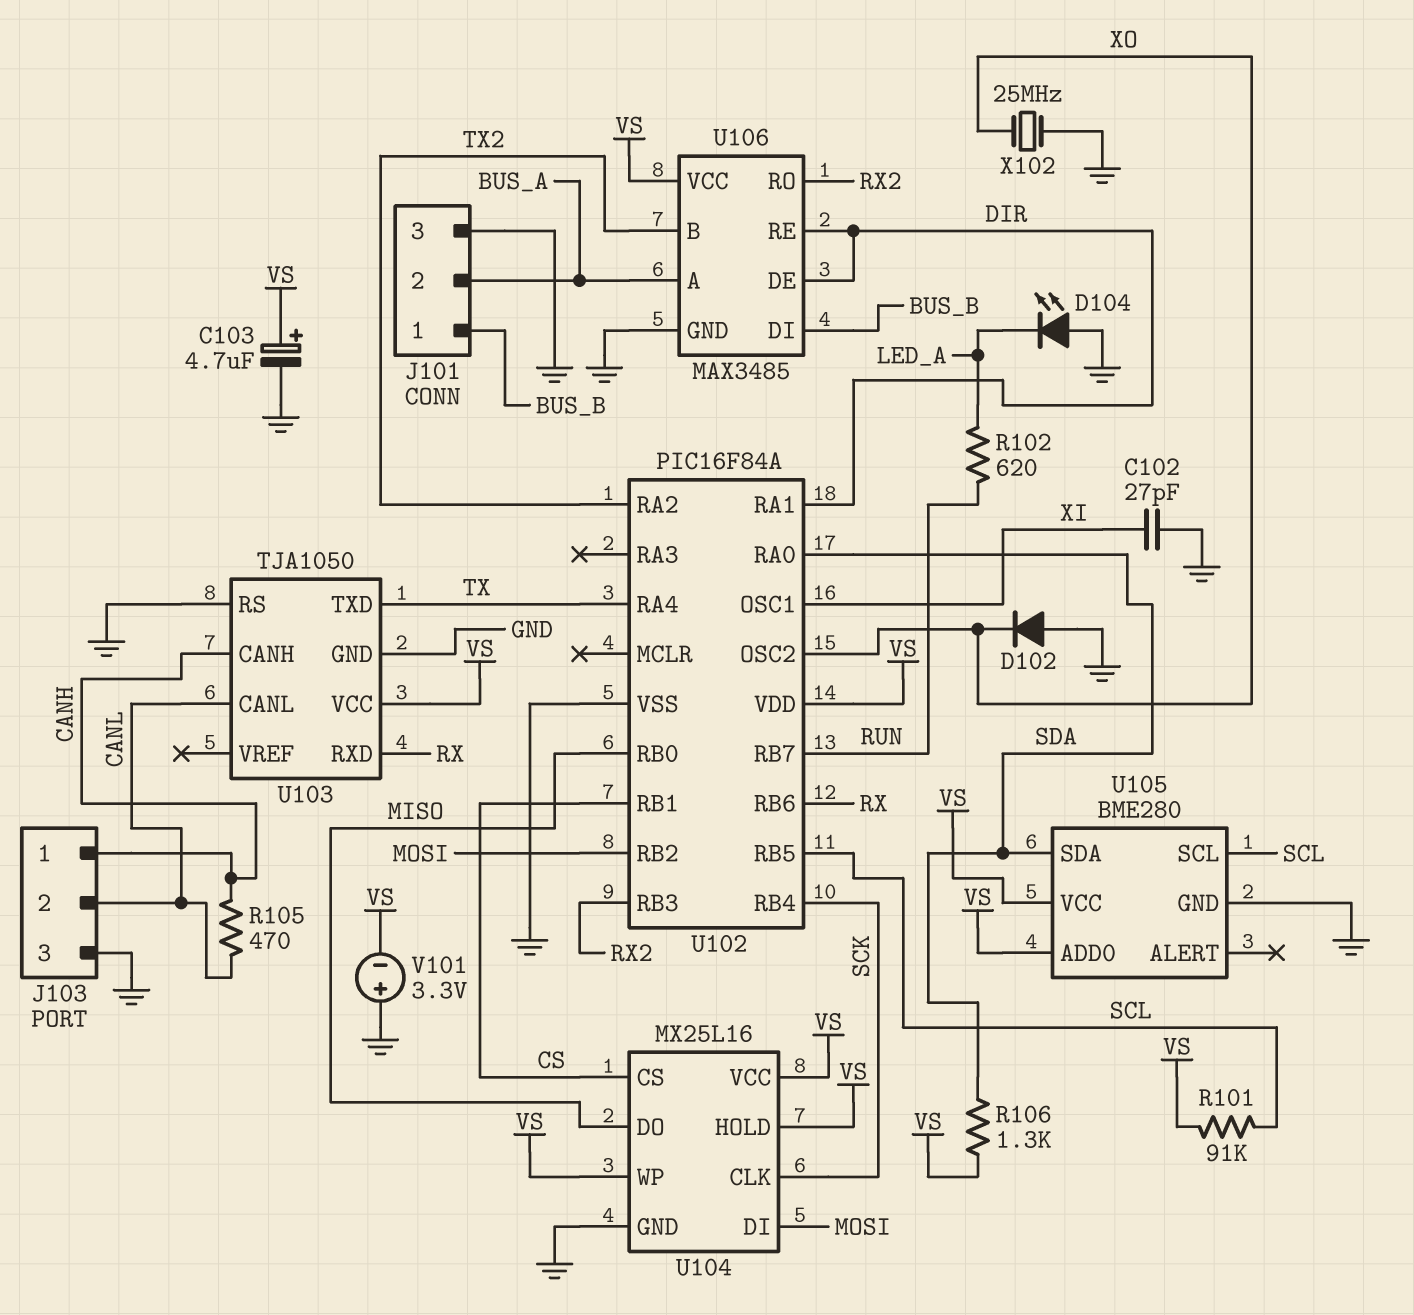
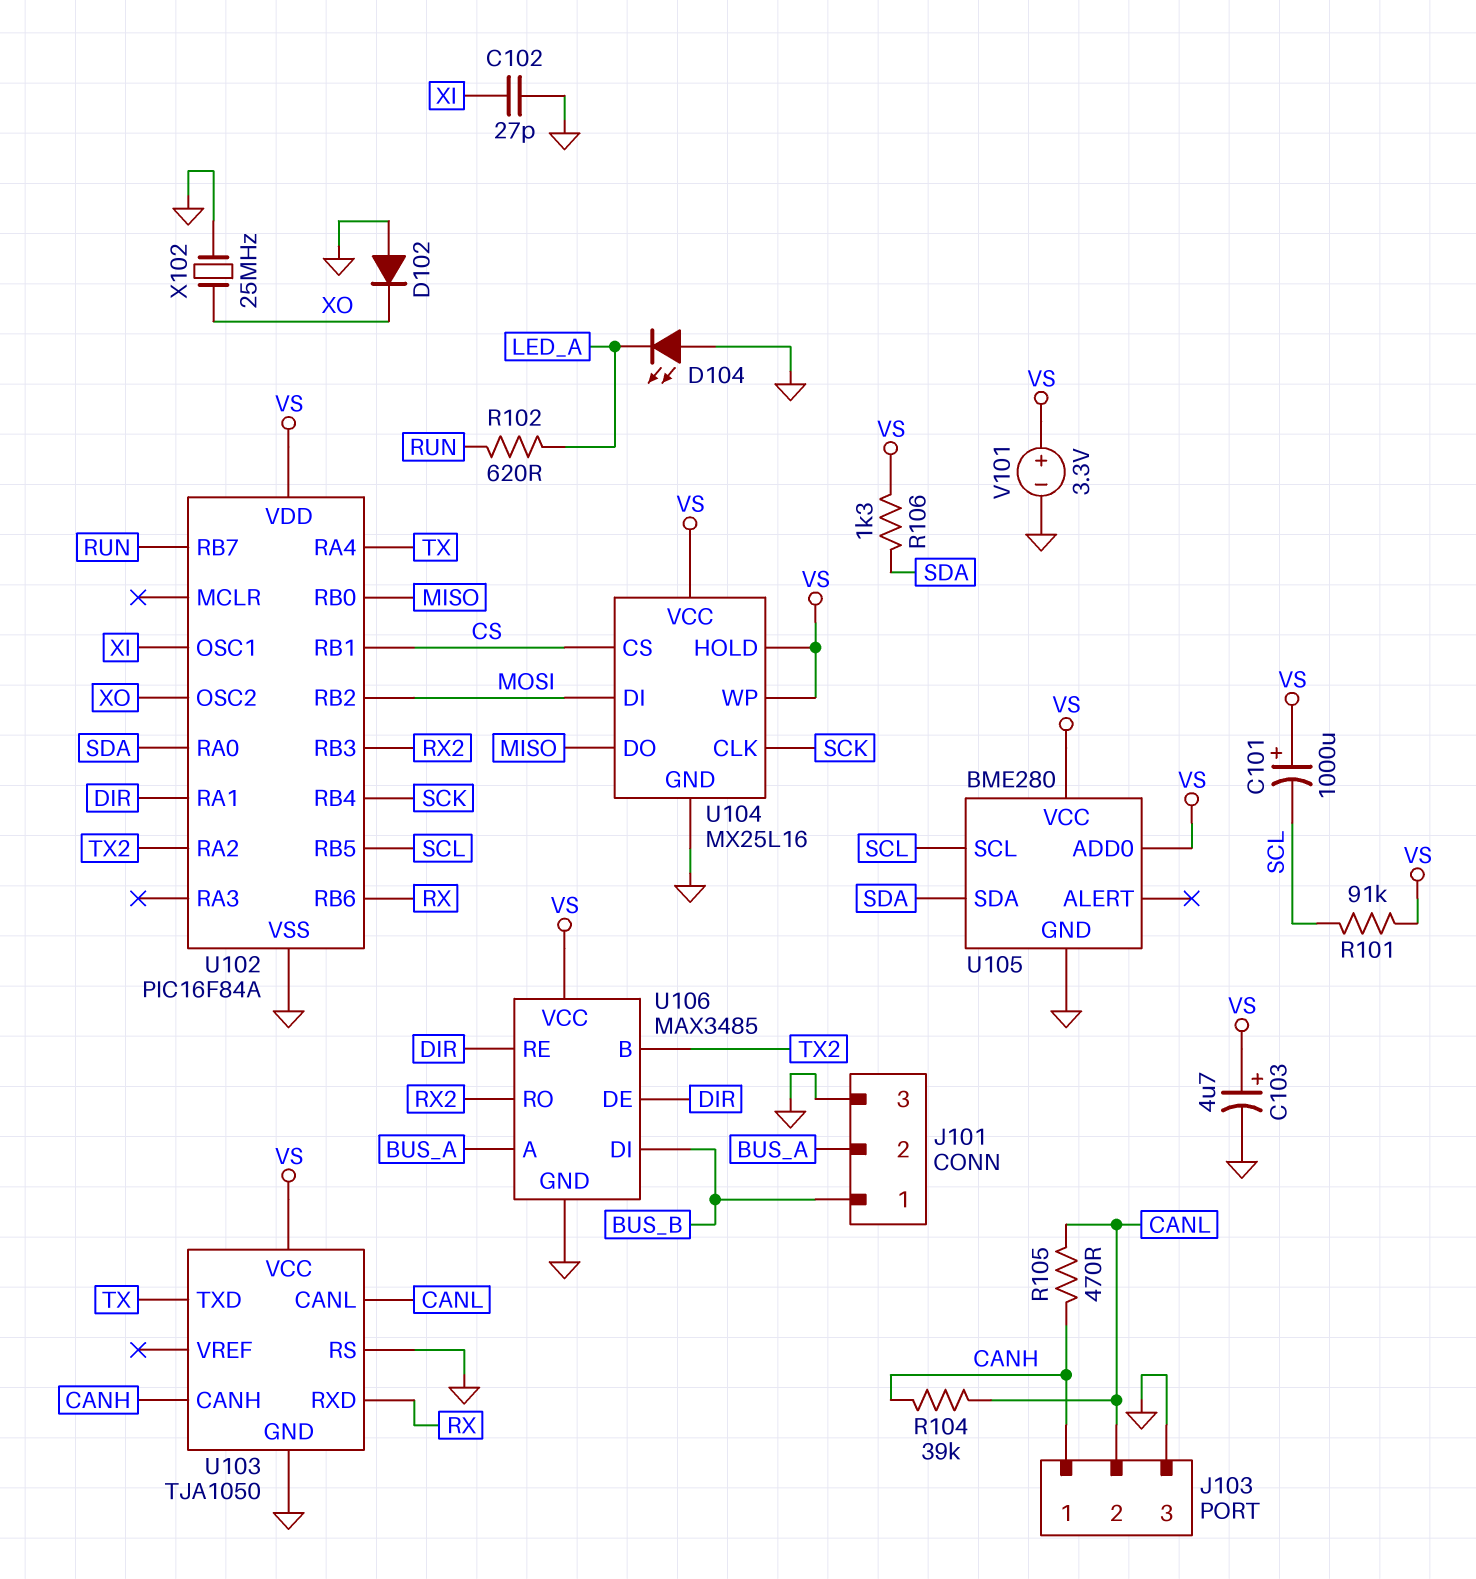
C101: none -> 1000uF (plus VS, minus SCL)
R104: none -> 39k (CANH, CANL)
V101: 3.3V (plus GND, minus VS) -> 3.3V (plus VS, minus GND)

